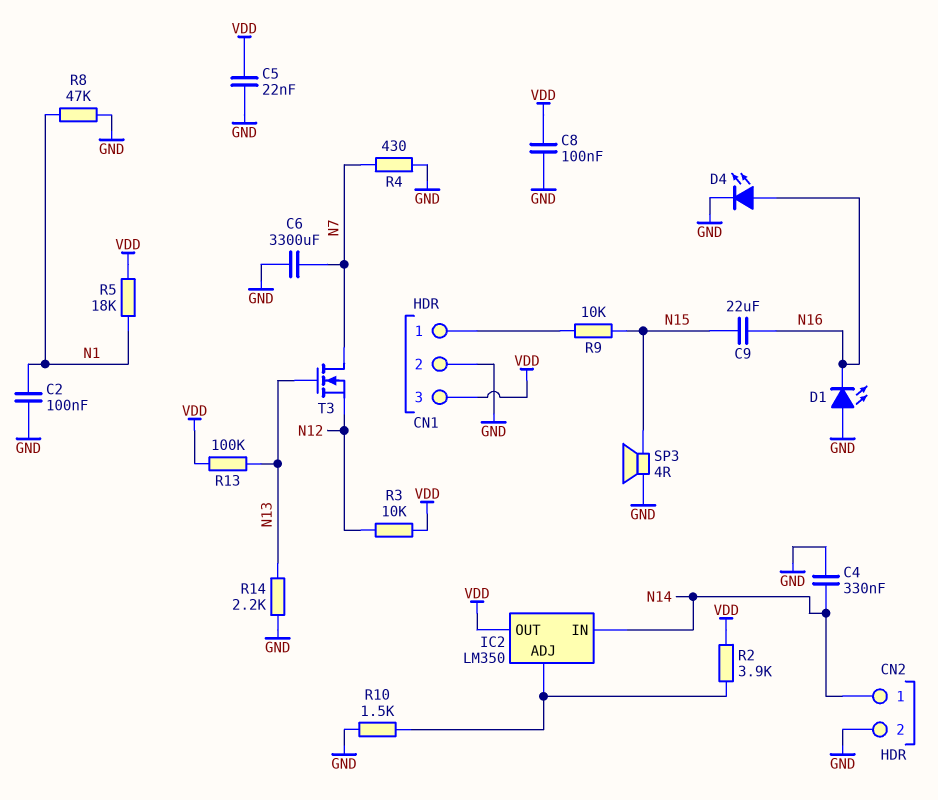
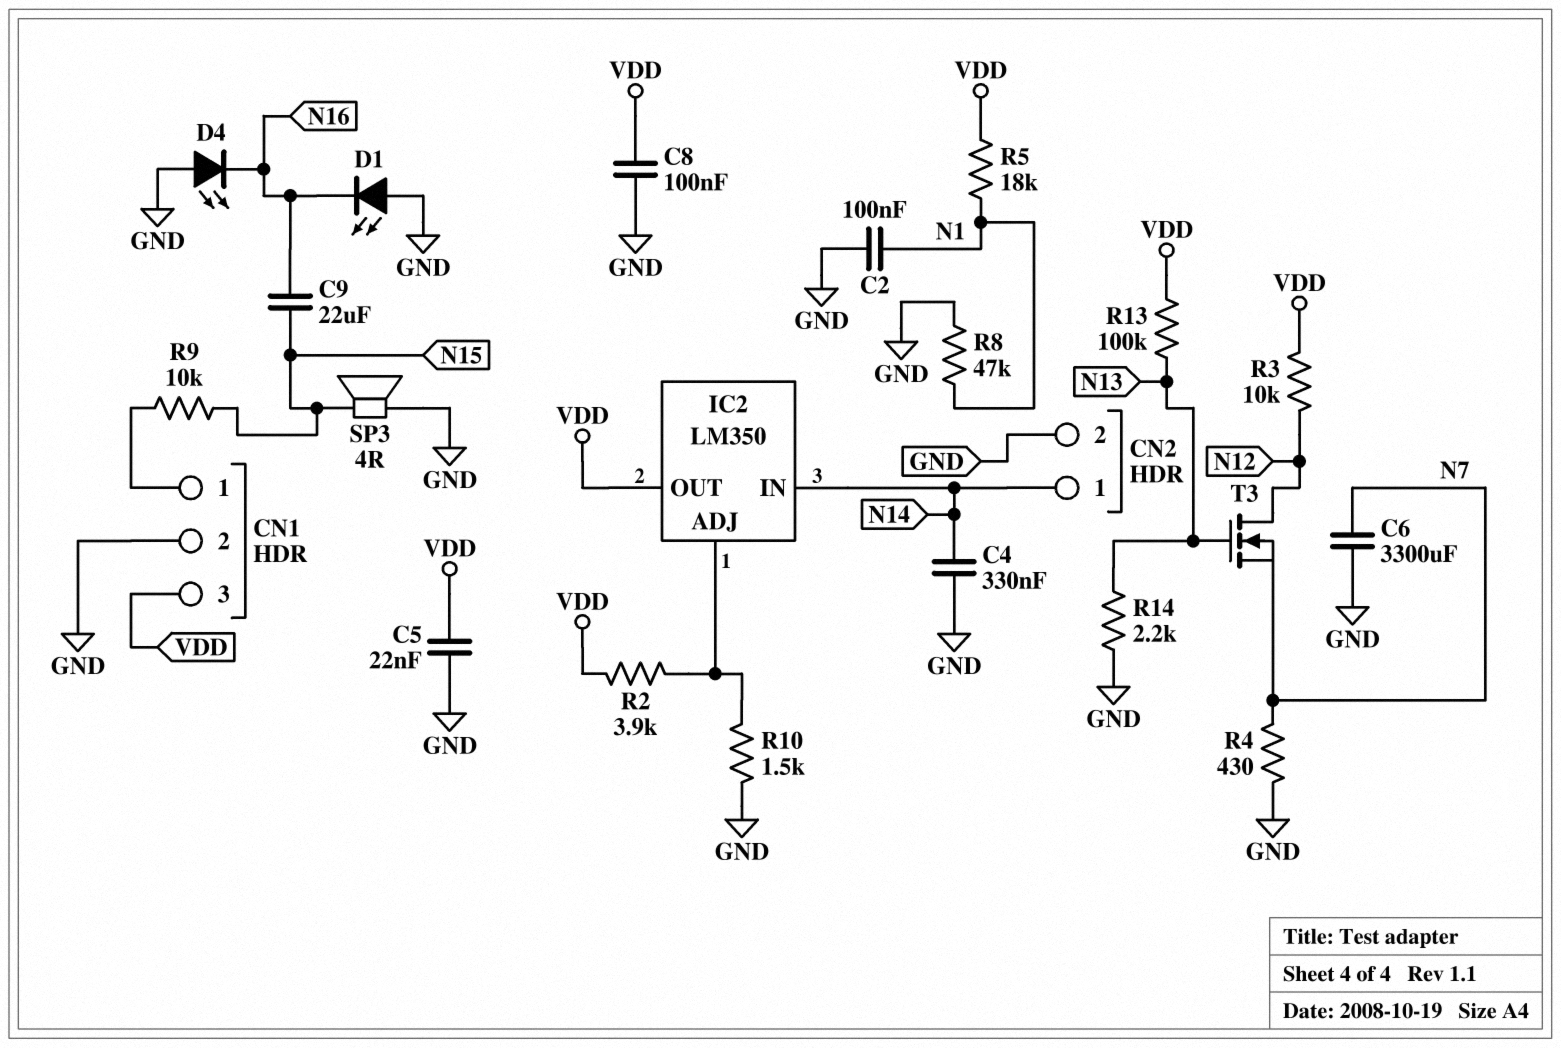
D4: LED (A N16, K GND) -> LED (A GND, K N16)
T3: NMOS (G N13, D N7, S N12) -> NMOS (G N13, D N12, S N7)

